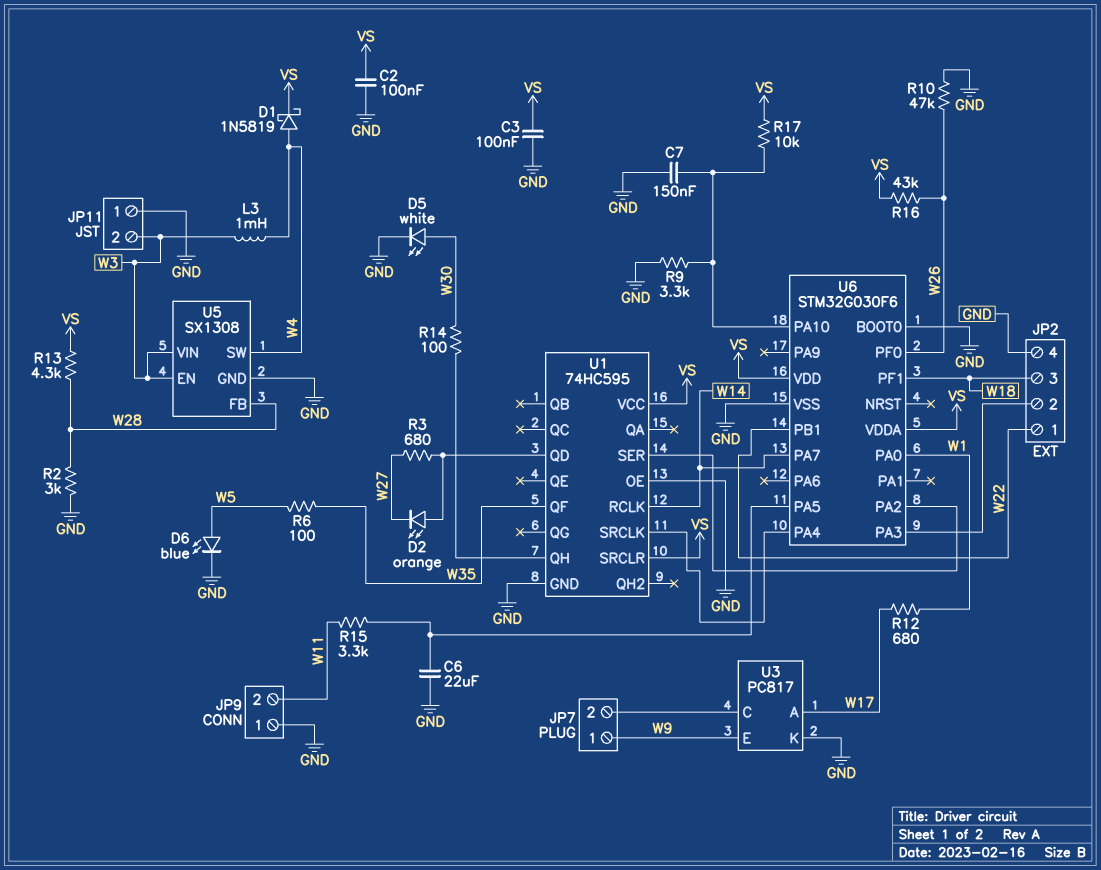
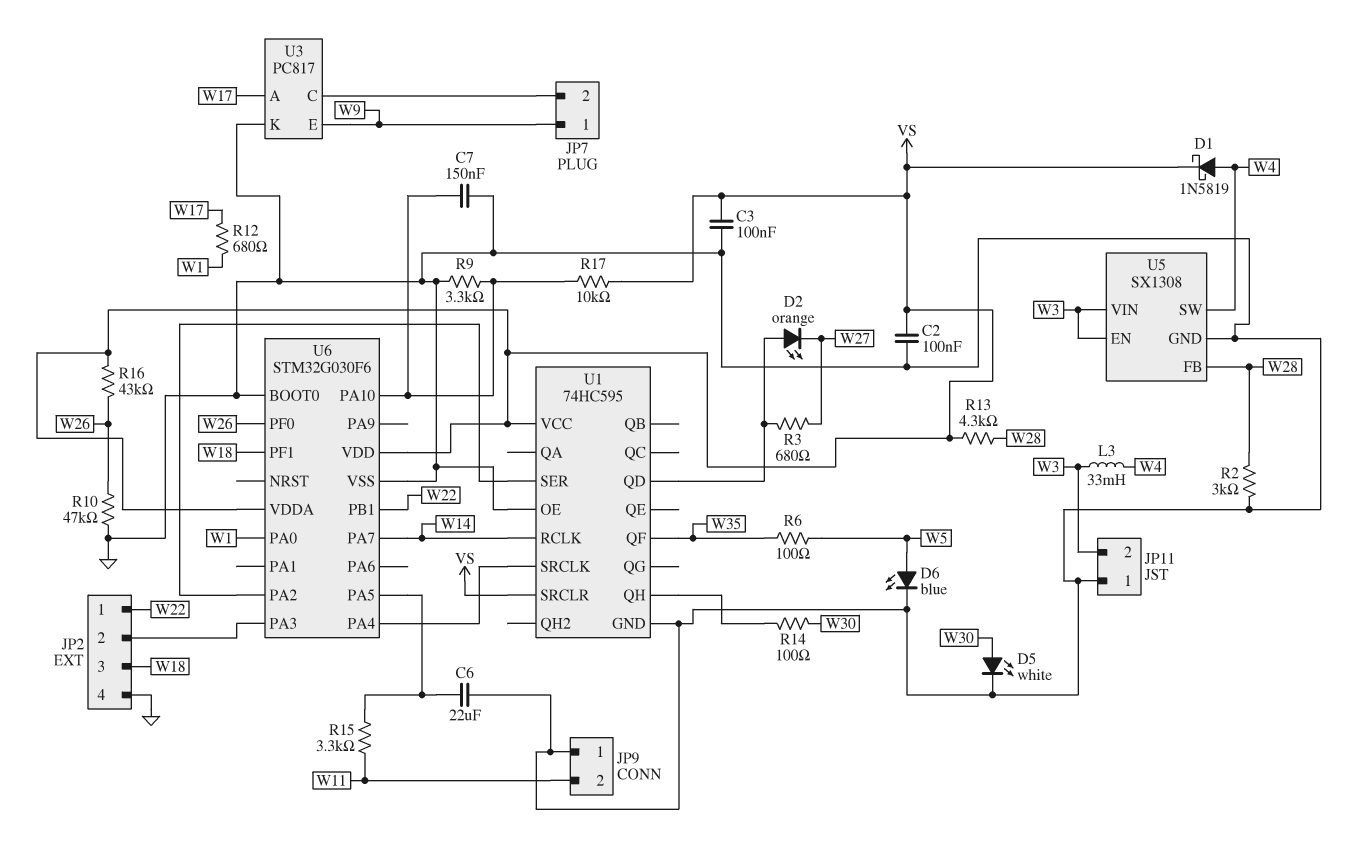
L3: 1mH (W3, W4) -> 33mH (W3, W4)

